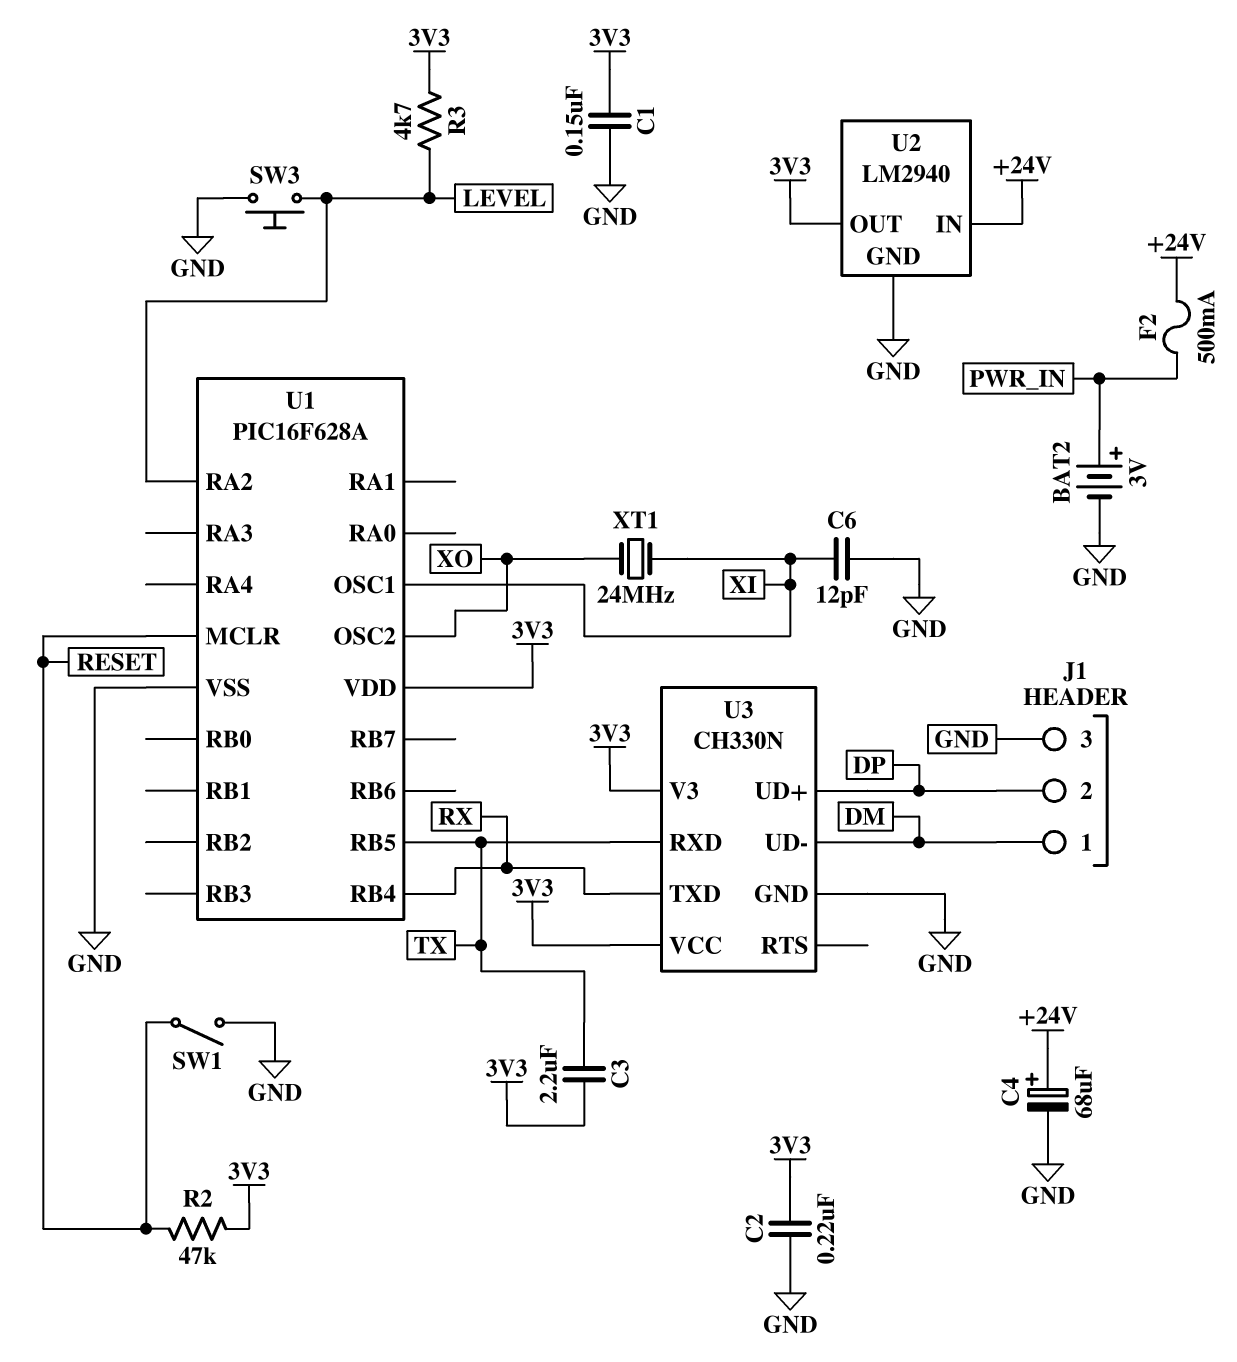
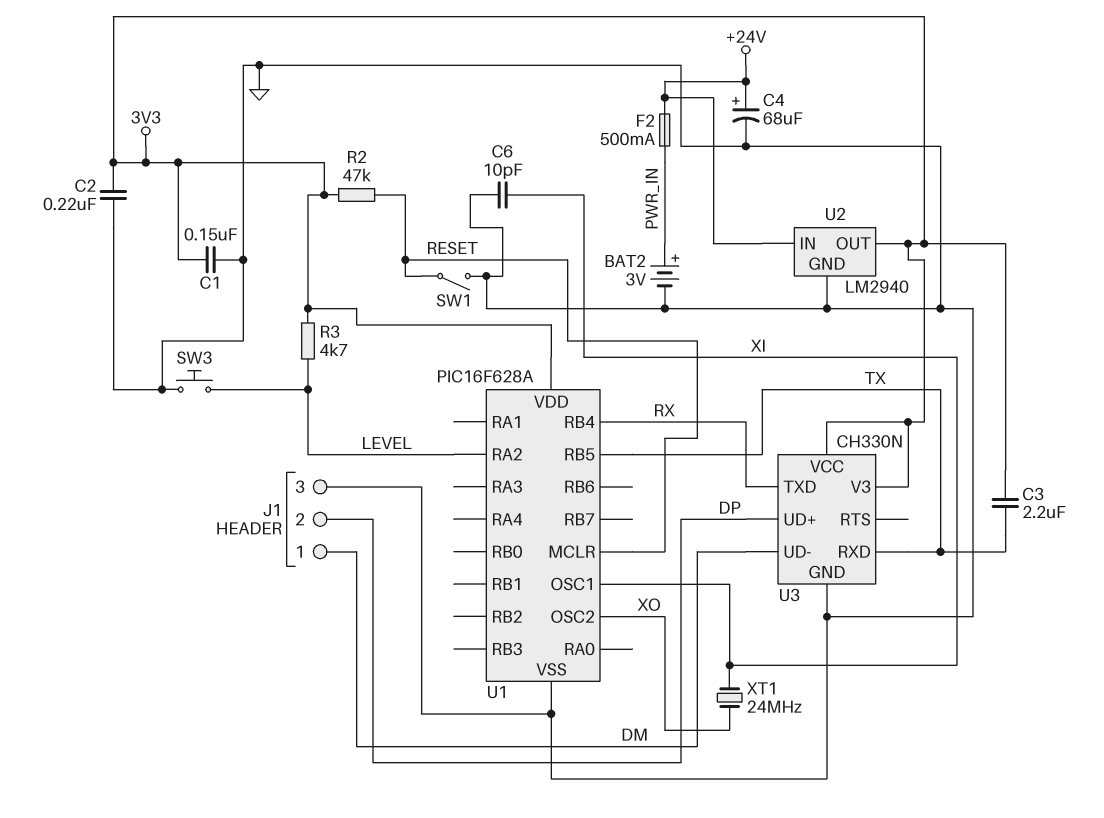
C6: 12pF (GND, XI) -> 10pF (GND, XI)

